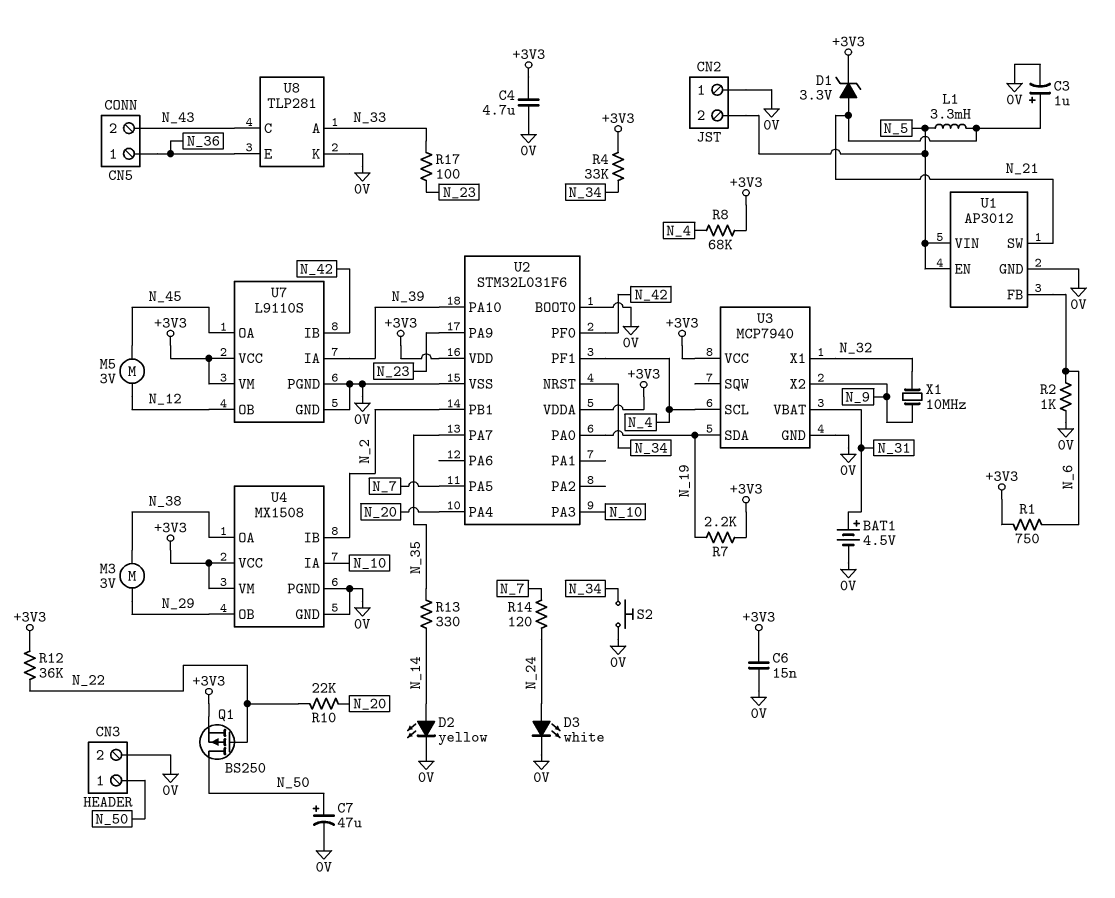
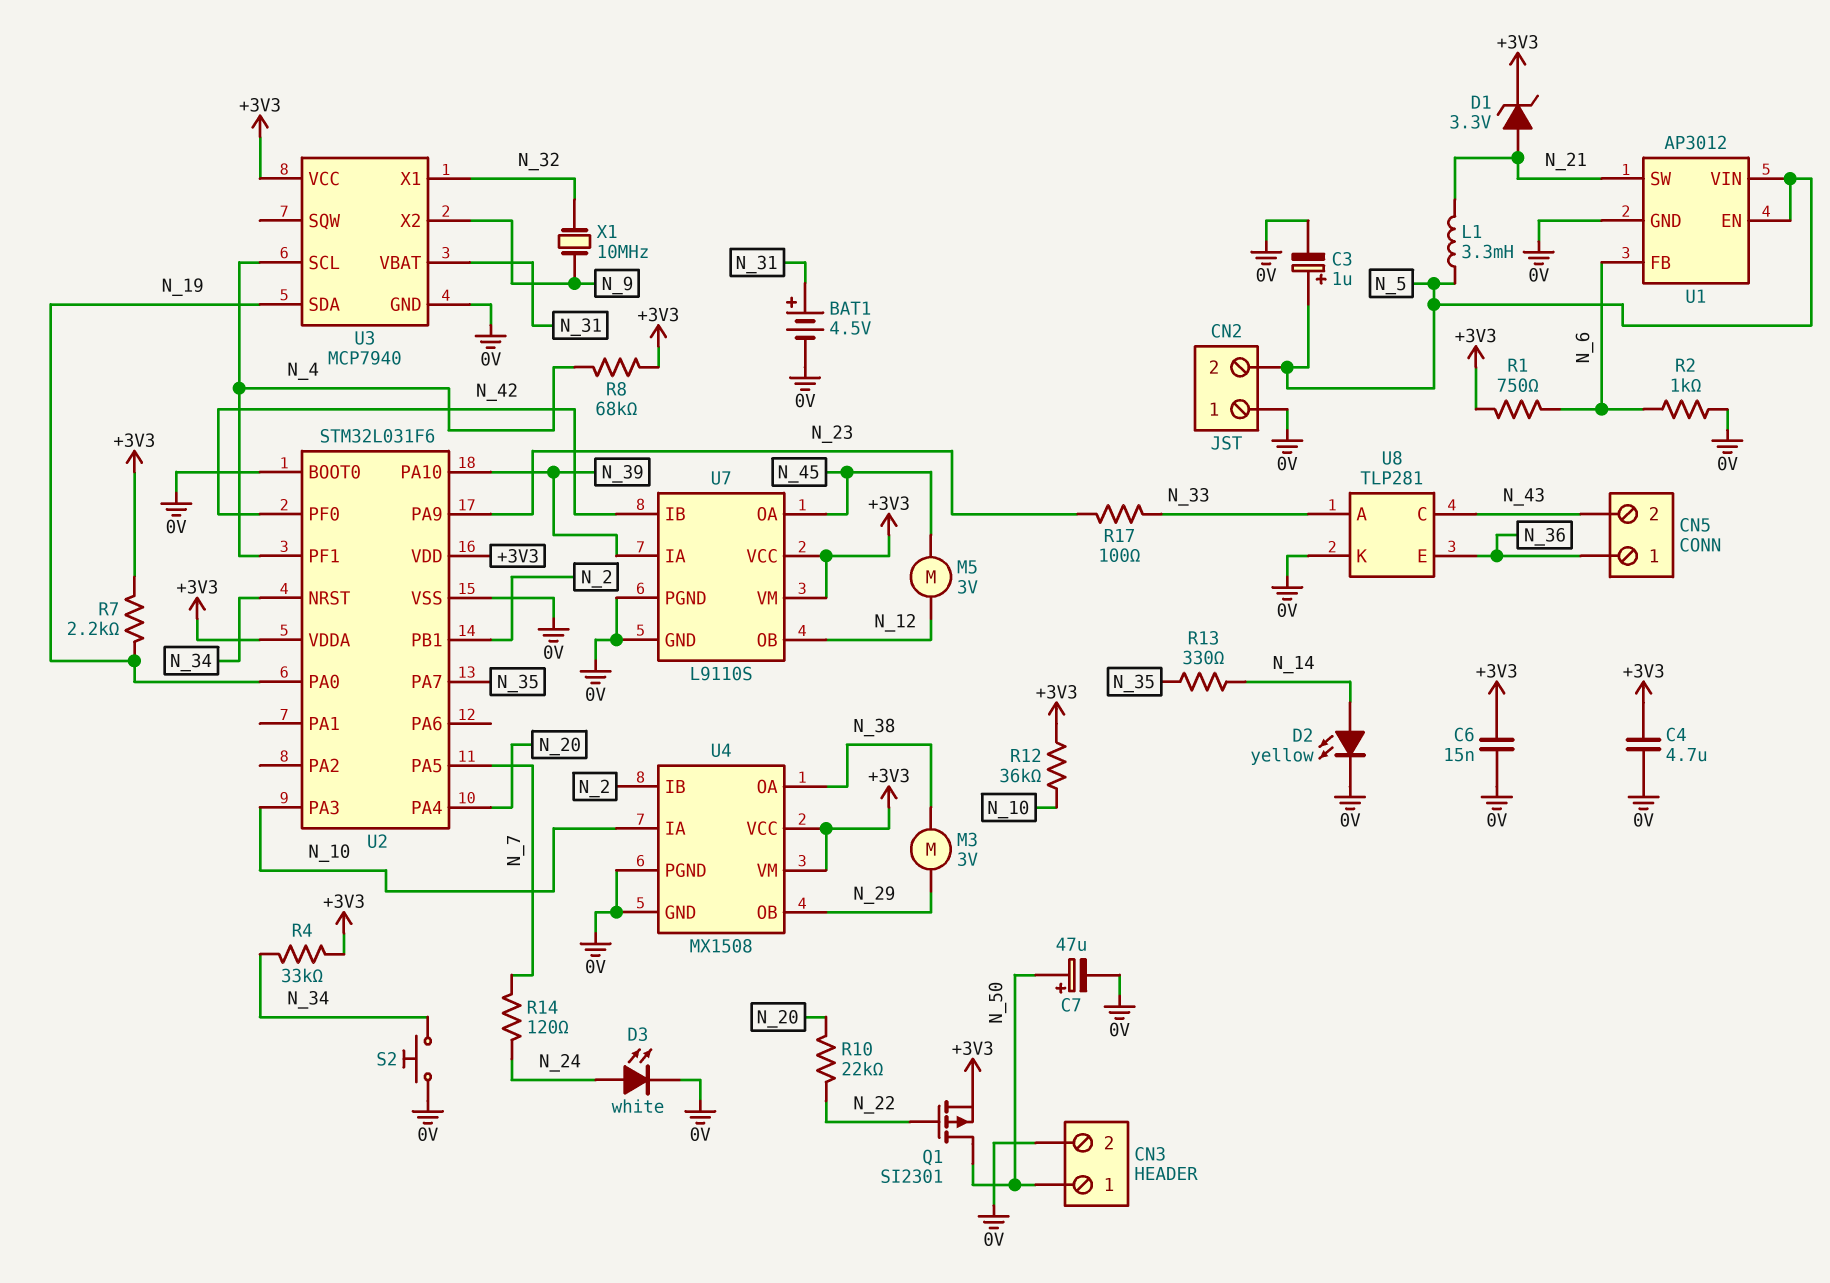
C3: 1uF (plus N_21, minus 0V) -> 1uF (plus N_5, minus 0V)
Q1: PMOS BS250 (G N_22, D N_50, S +3V3) -> PMOS SI2301 (G N_22, D N_50, S +3V3)
R12: 36k (+3V3, N_22) -> 36k (+3V3, N_10)

